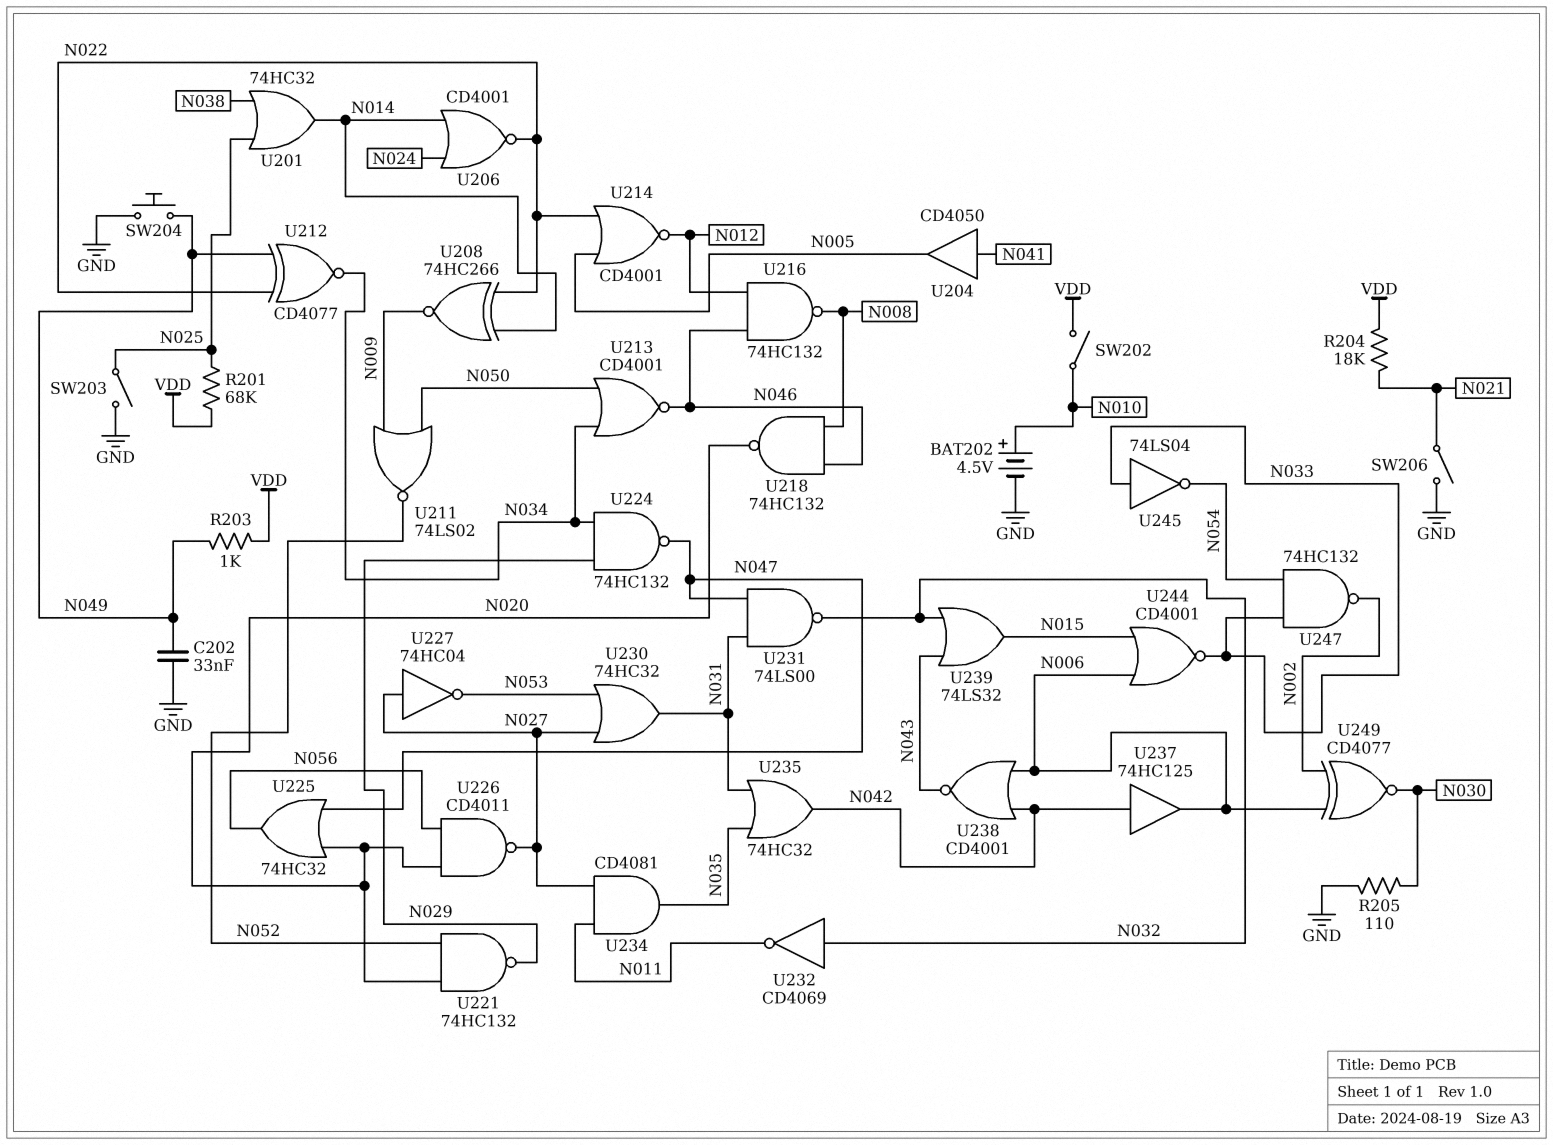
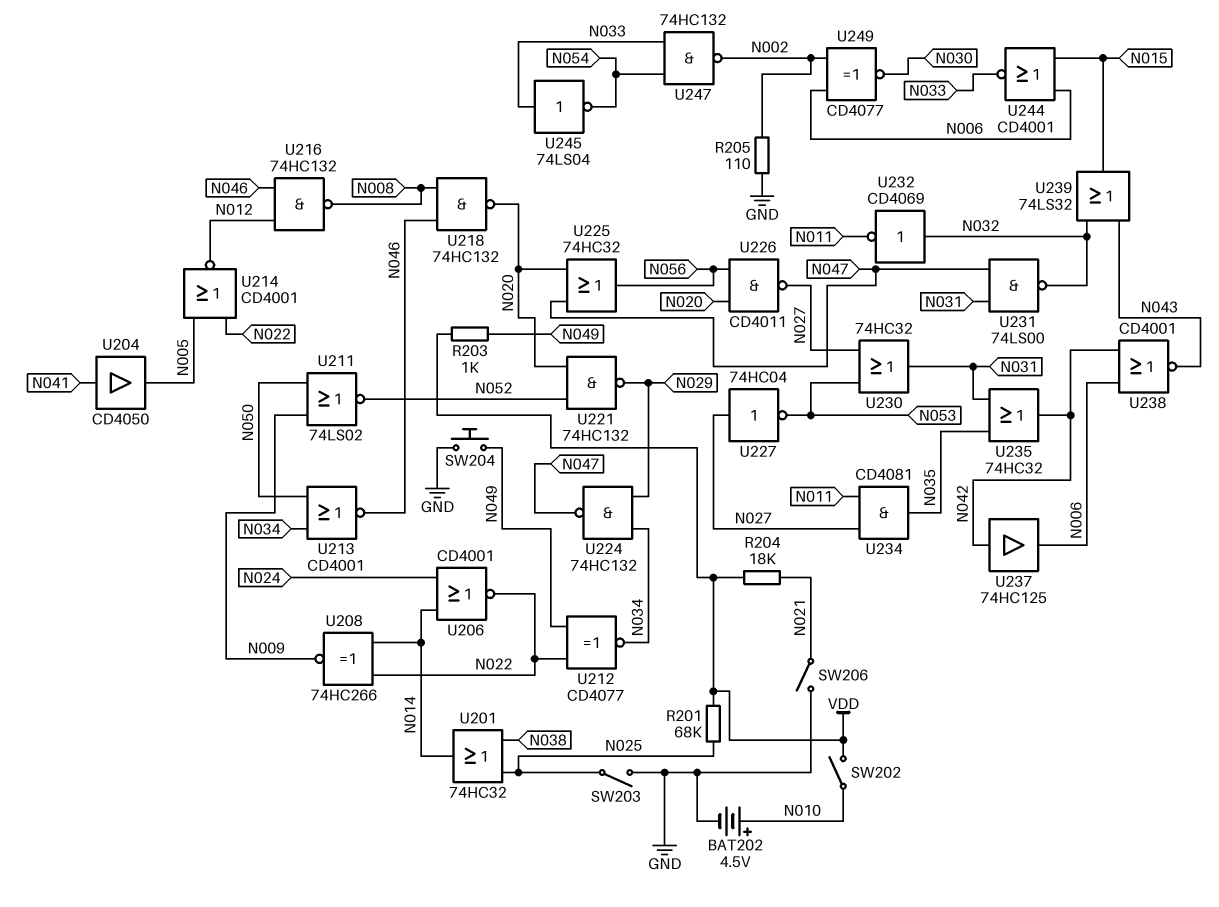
C202: 33nF (GND, N049) -> none
R205: 110 (GND, N030) -> 110 (GND, N002)

